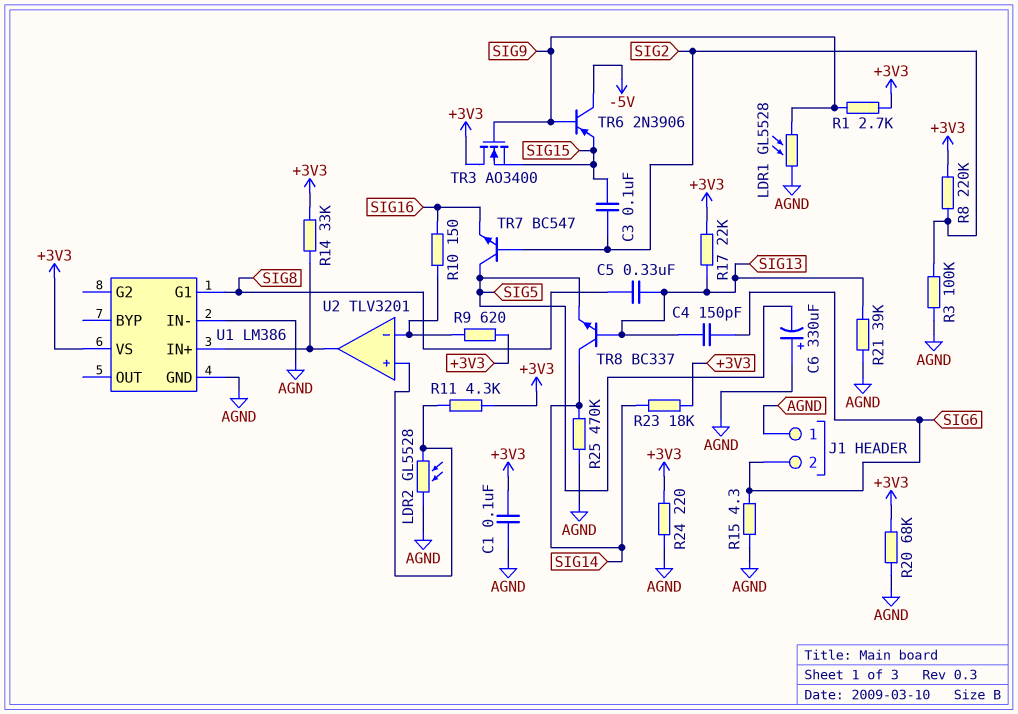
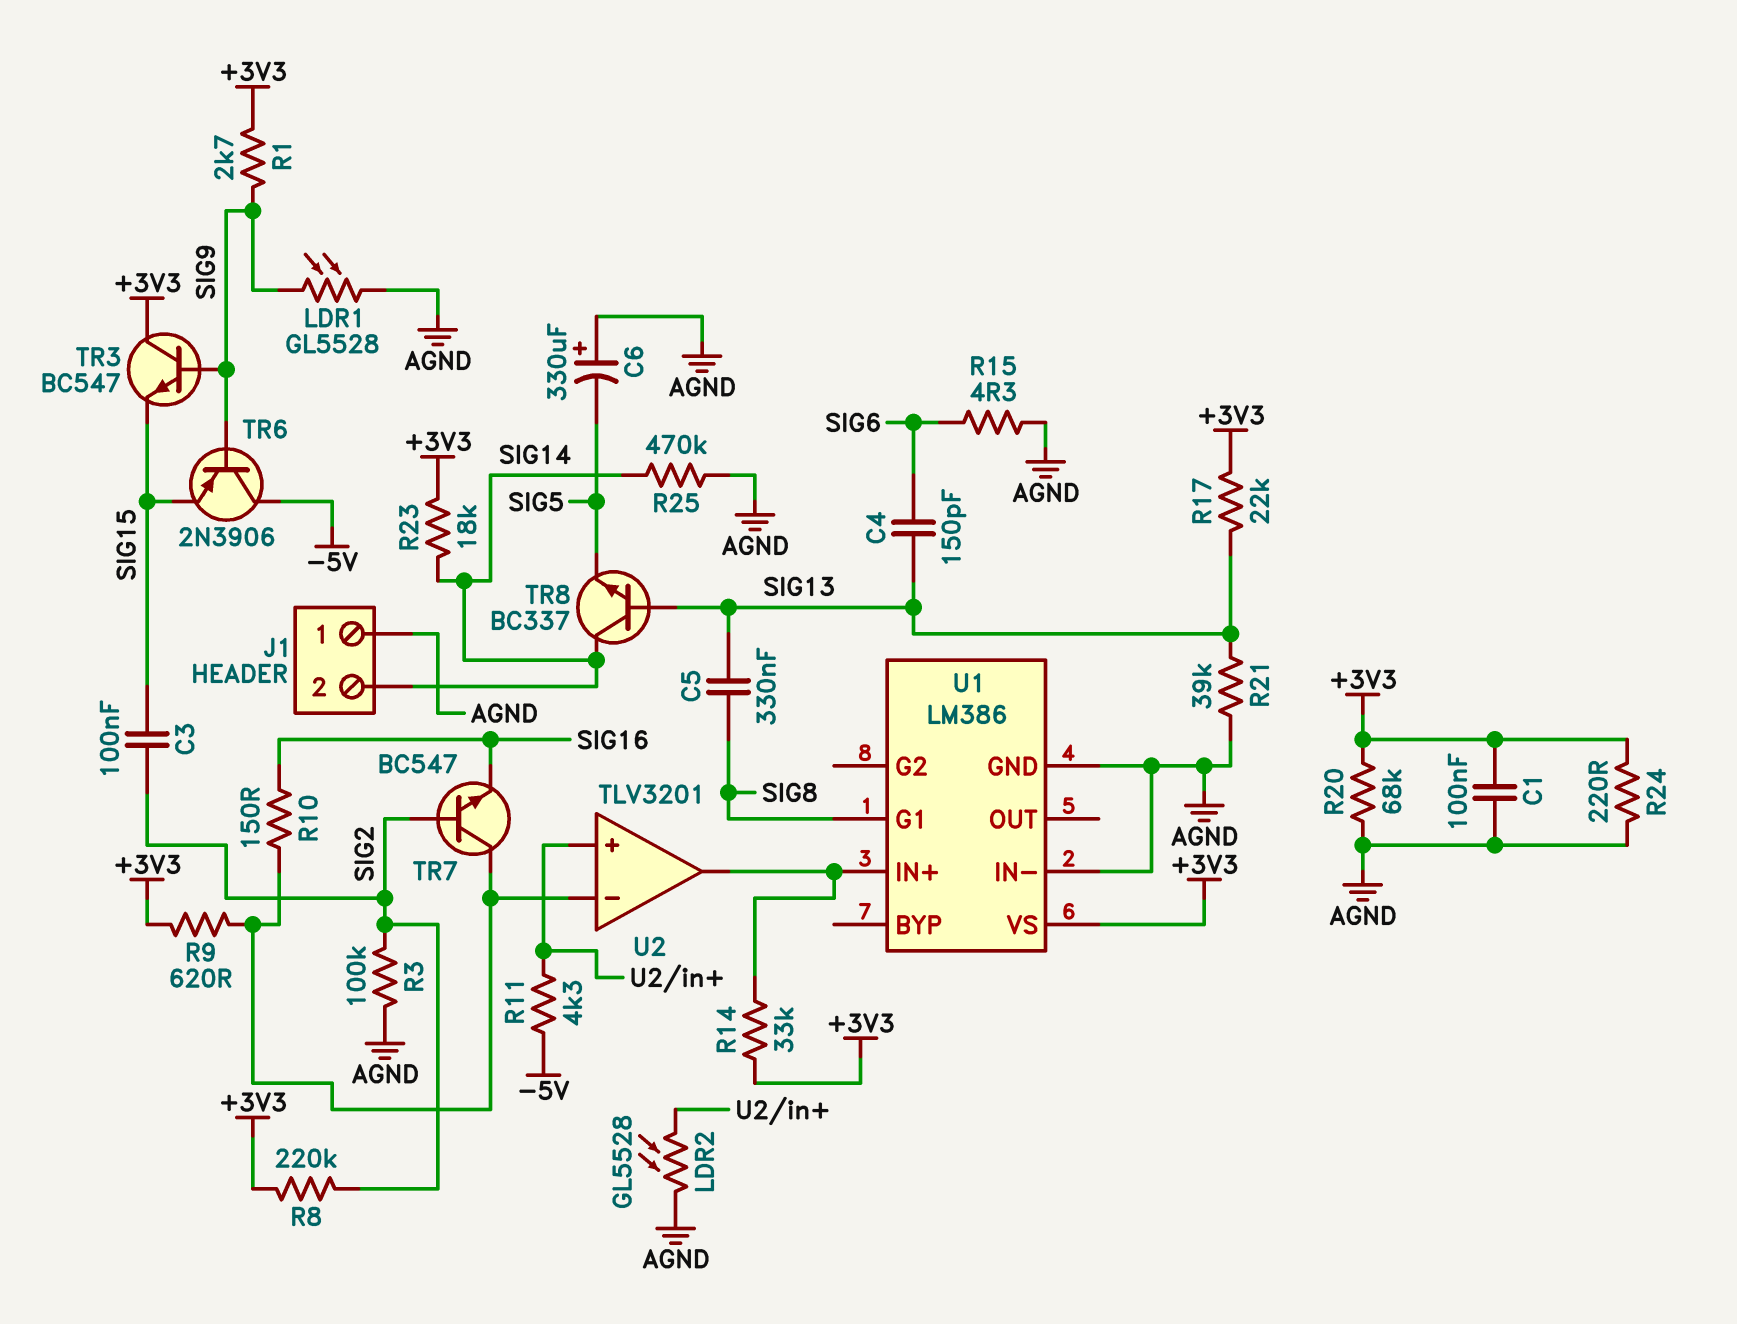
J1 pin 2: SIG6 -> SIG14
R11: 4.3k (+3V3, U2/in+) -> 4.3k (-5V, U2/in+)
TR3: NMOS AO3400 (G SIG9, D +3V3, S SIG15) -> NPN BC547 (B SIG9, C +3V3, E SIG15)
TR7: NPN BC547 (B SIG2, C SIG5, E SIG16) -> NPN BC547 (B SIG2, C U2/in-, E SIG16)

